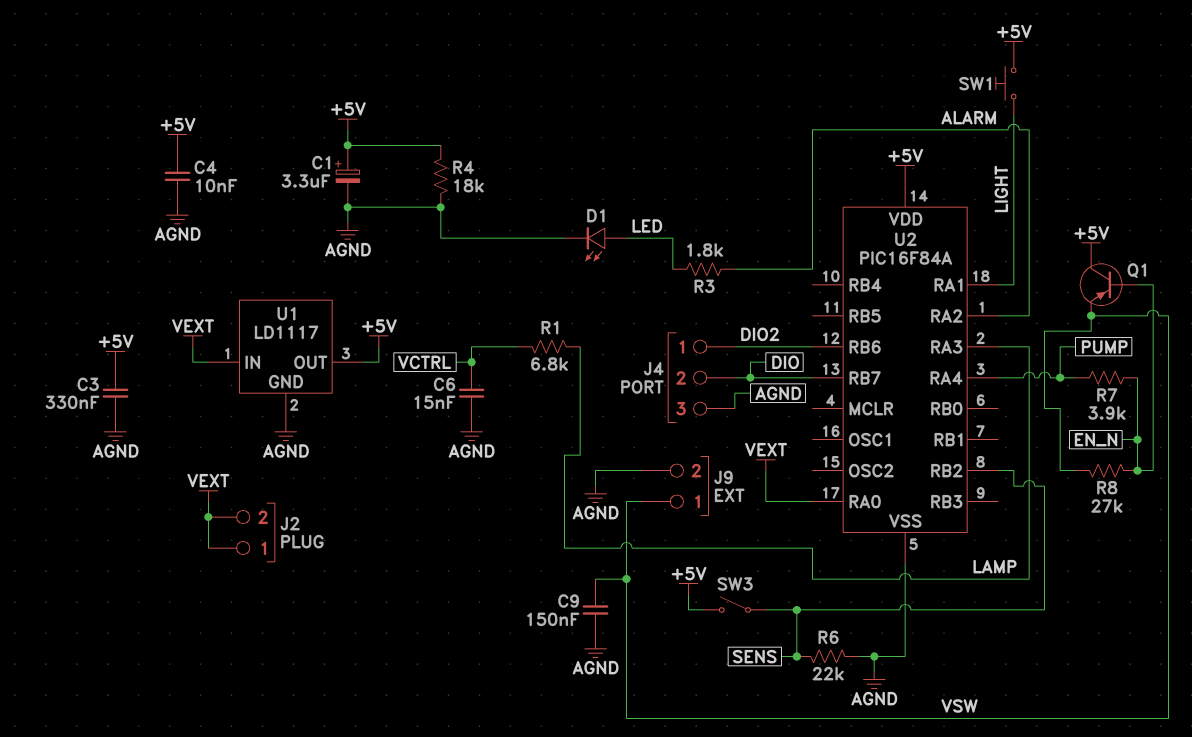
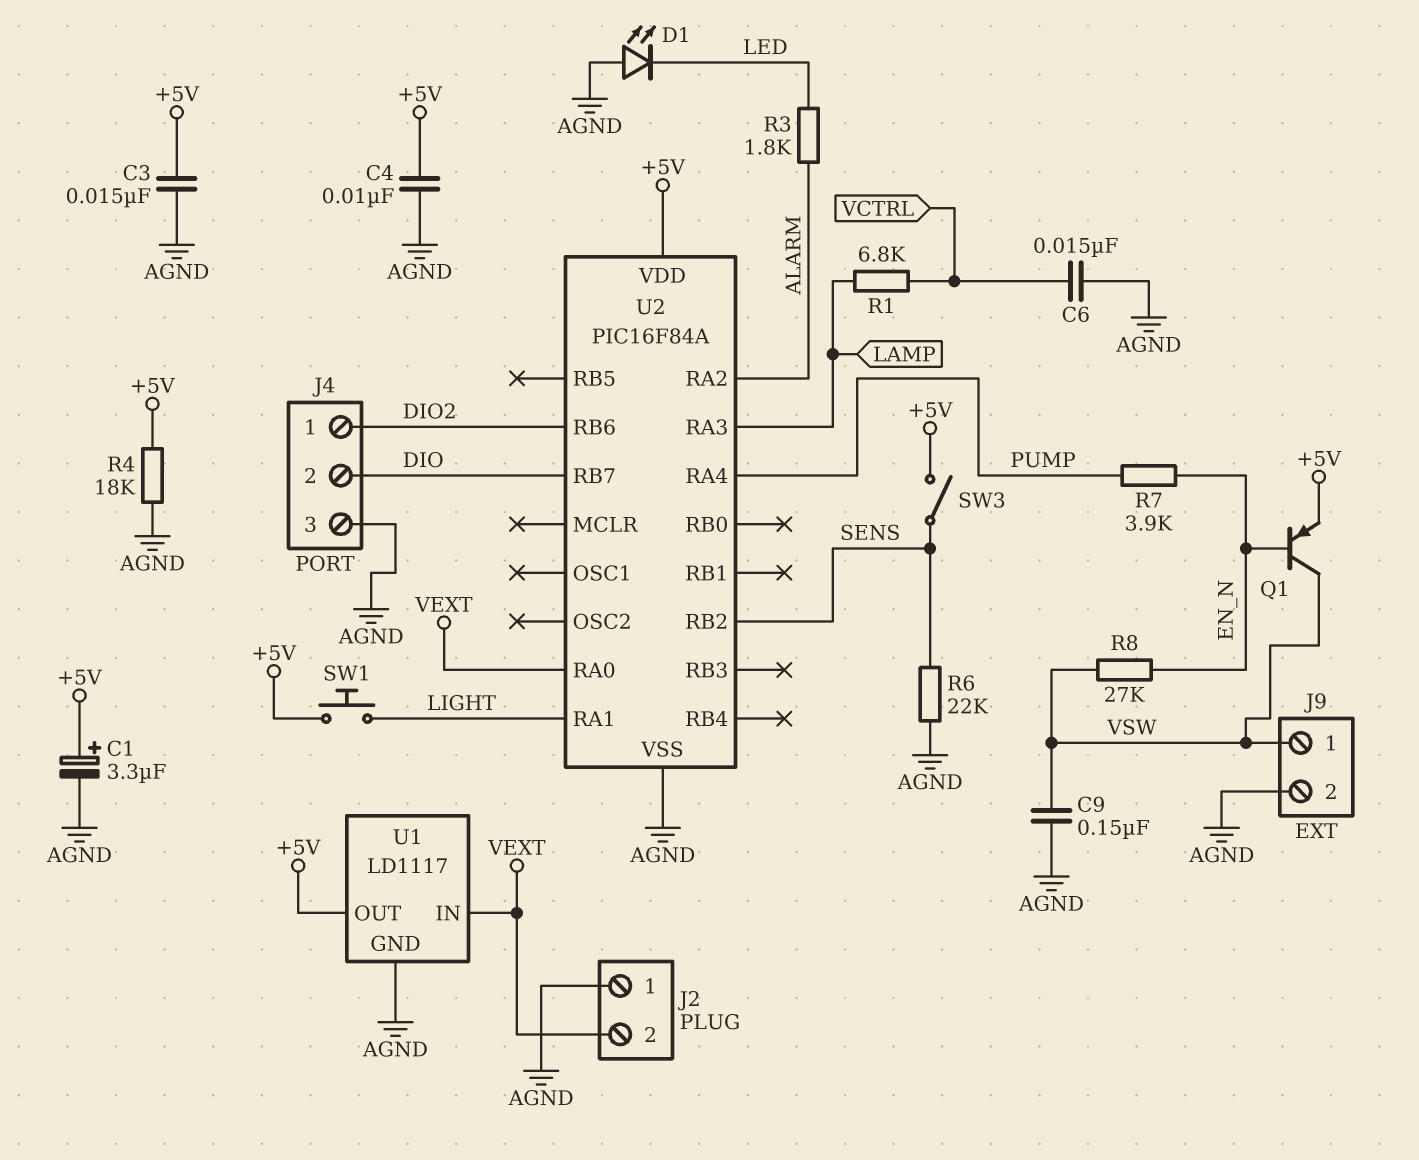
C3: 330nF (+5V, AGND) -> 15nF (+5V, AGND)
D1: LED (A LED, K AGND) -> LED (A AGND, K LED)
J2 pin 1: VEXT -> AGND
Q1: PNP (B EN_N, C +5V, E VSW) -> PNP (B EN_N, C VSW, E +5V)

